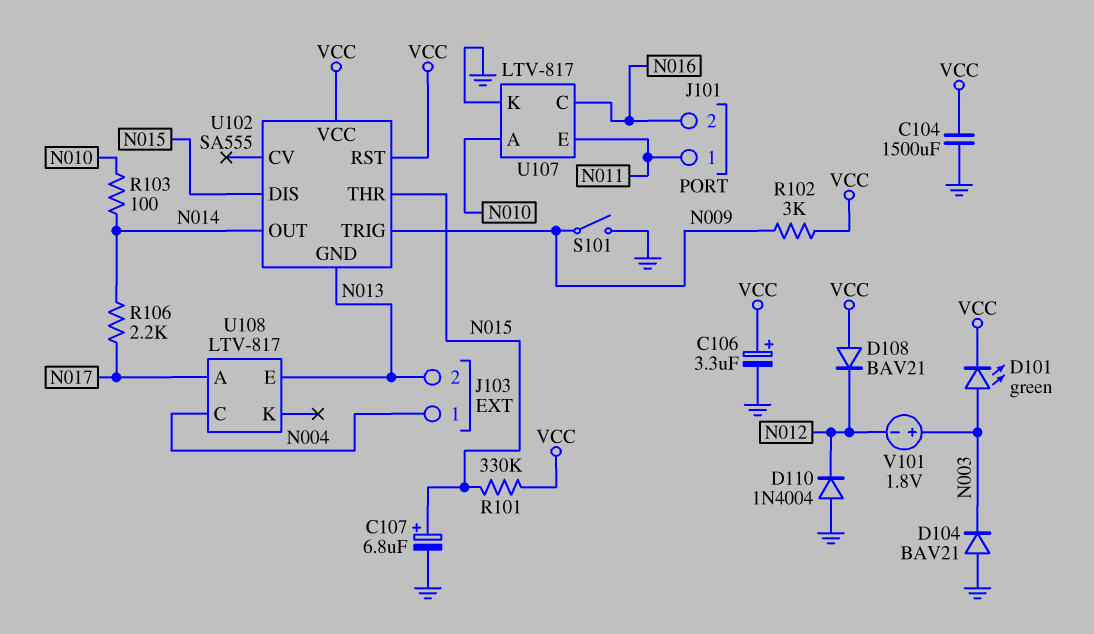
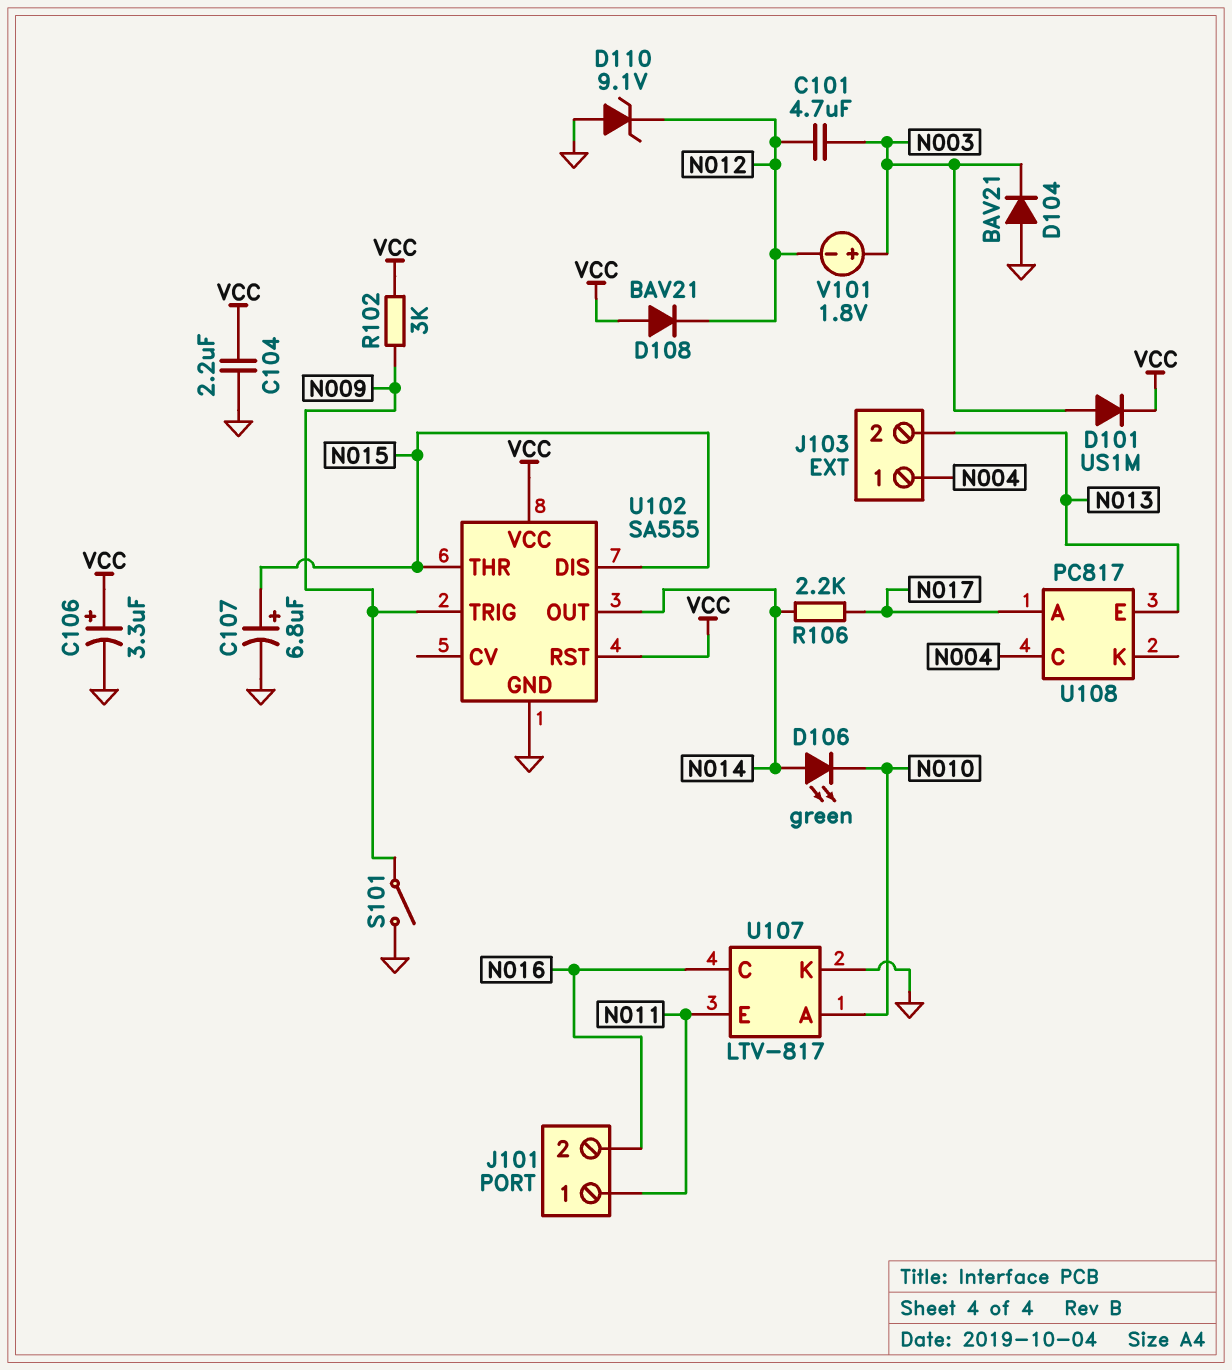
C101: none -> 4.7uF (N003, N012)
C104: 1500uF (GND, VCC) -> 2.2uF (GND, VCC)
D101: LED green (A N003, K VCC) -> diode US1M (A N003, K VCC)
D106: none -> LED green (A N014, K N010)
D110: diode 1N4004 (A GND, K N012) -> zener 9.1V (A GND, K N012)
R101: 330k (N015, VCC) -> none
R103: 100 (N010, N014) -> none
U102 pin GND: N013 -> GND
U108: LTV-817 -> PC817

